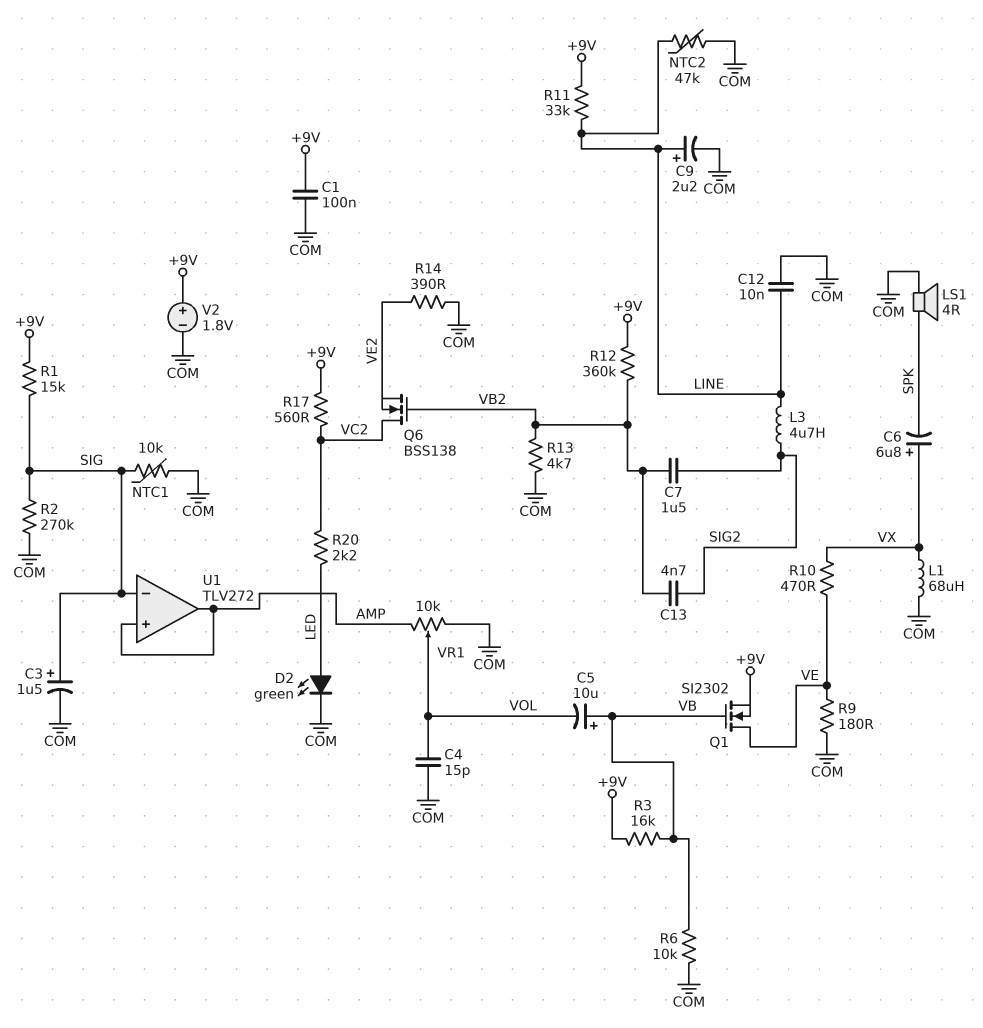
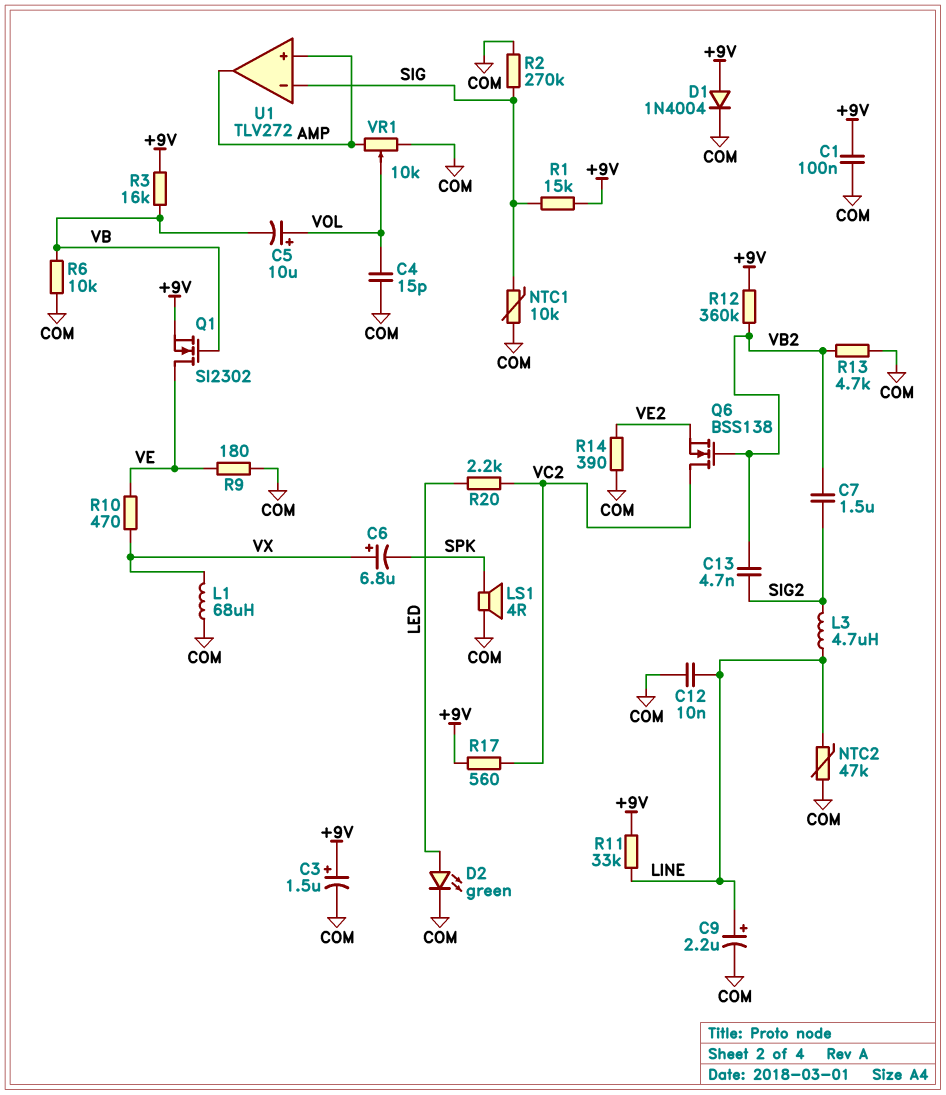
C3: 1.5uF (plus SIG, minus COM) -> 1.5uF (plus +9V, minus COM)
C5: 10uF (plus VB, minus VOL) -> 10uF (plus VOL, minus VB)
D1: none -> diode 1N4004 (A +9V, K COM)
V2: 1.8V (plus +9V, minus COM) -> none

